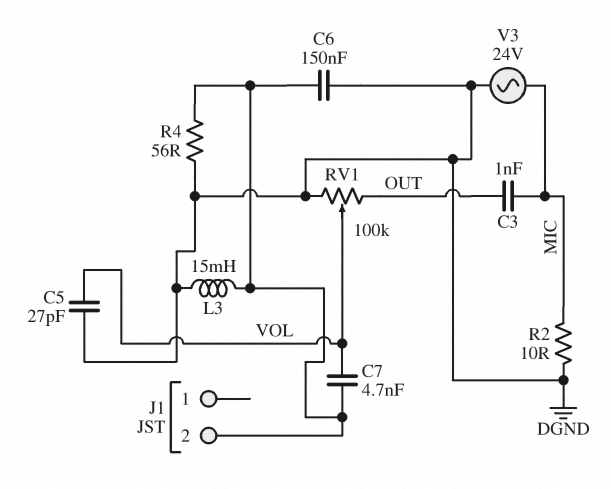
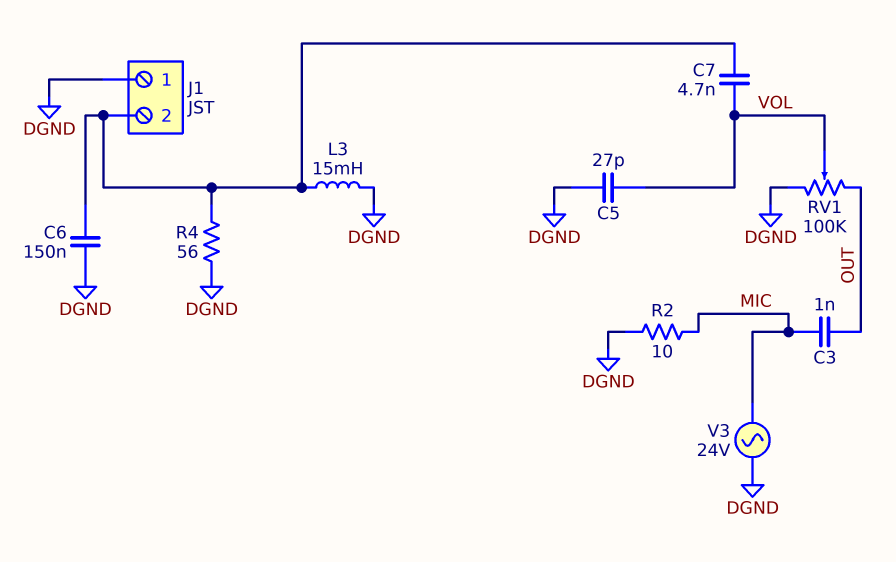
J1 pin 1: none -> DGND

